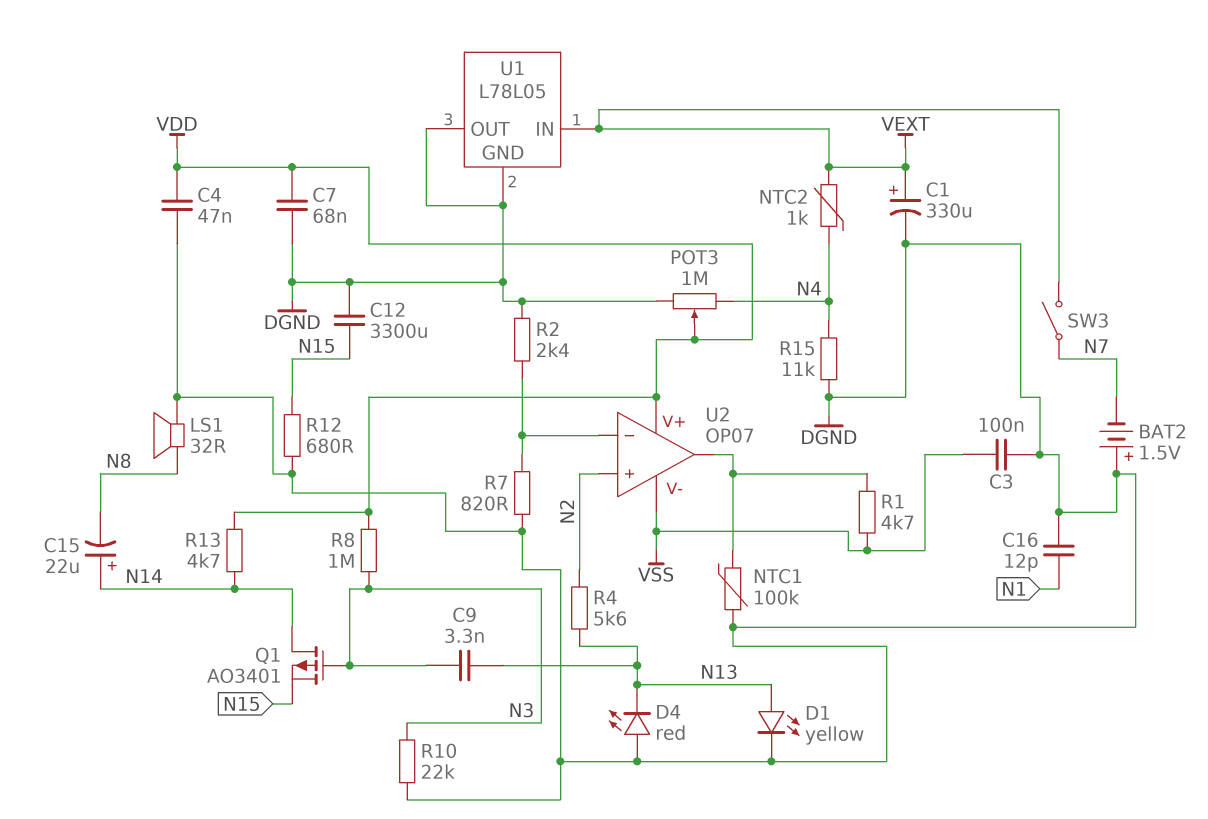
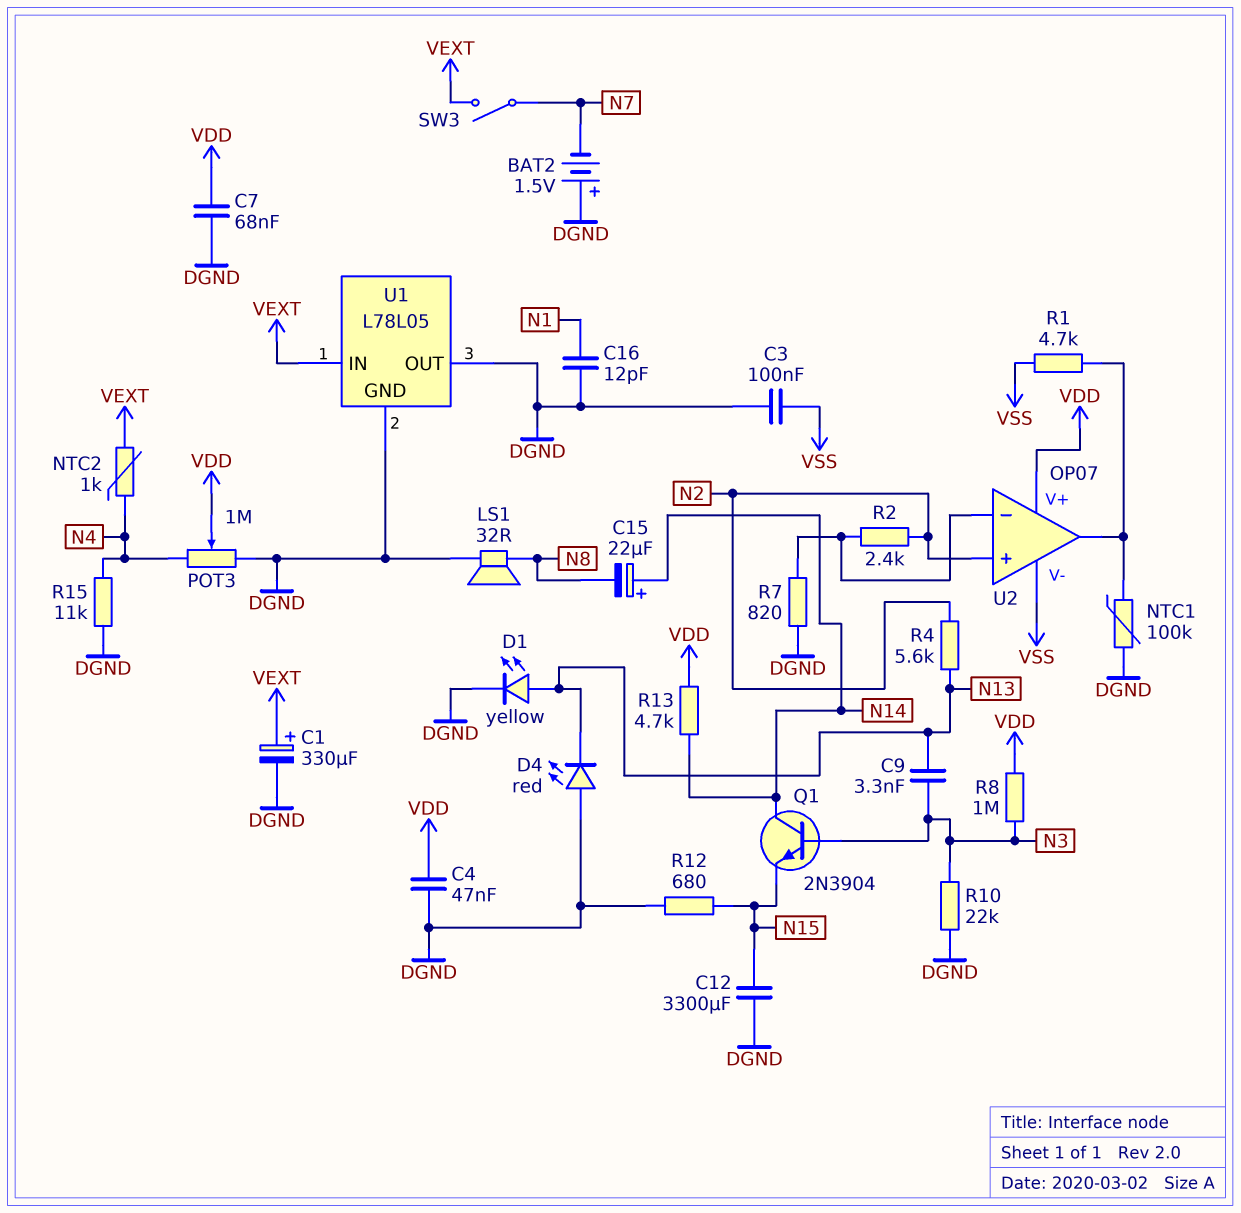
Q1: PMOS AO3401 (G N3, D N14, S N15) -> NPN 2N3904 (B N3, C N14, E N15)
R2: 2.4k (DGND, U2/in-) -> 2.4k (N2, U2/in-)

